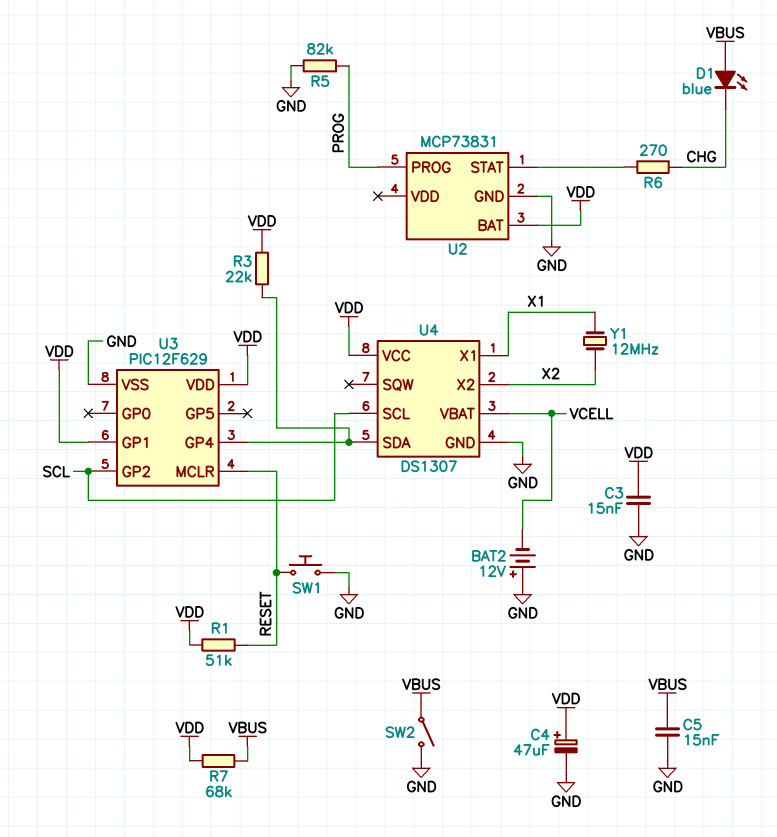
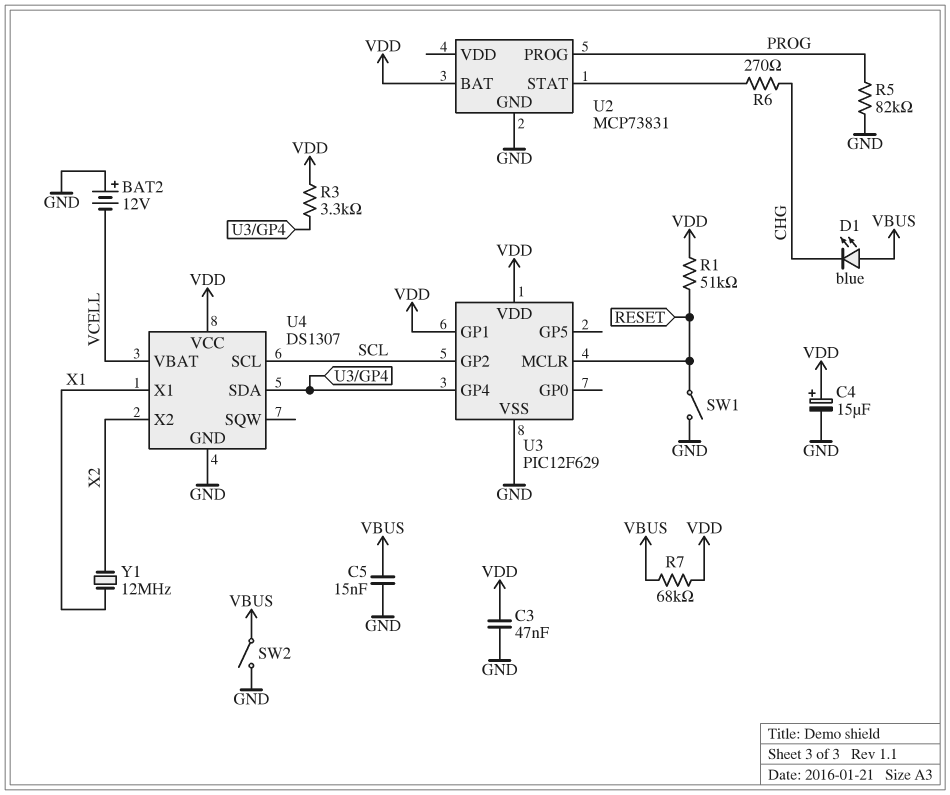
C3: 15nF (GND, VDD) -> 47nF (GND, VDD)
C4: 47uF (plus VDD, minus GND) -> 15uF (plus VDD, minus GND)
R3: 22k (U3/GP4, VDD) -> 3.3k (U3/GP4, VDD)
SW1: button (GND, RESET) -> switch (GND, RESET)

